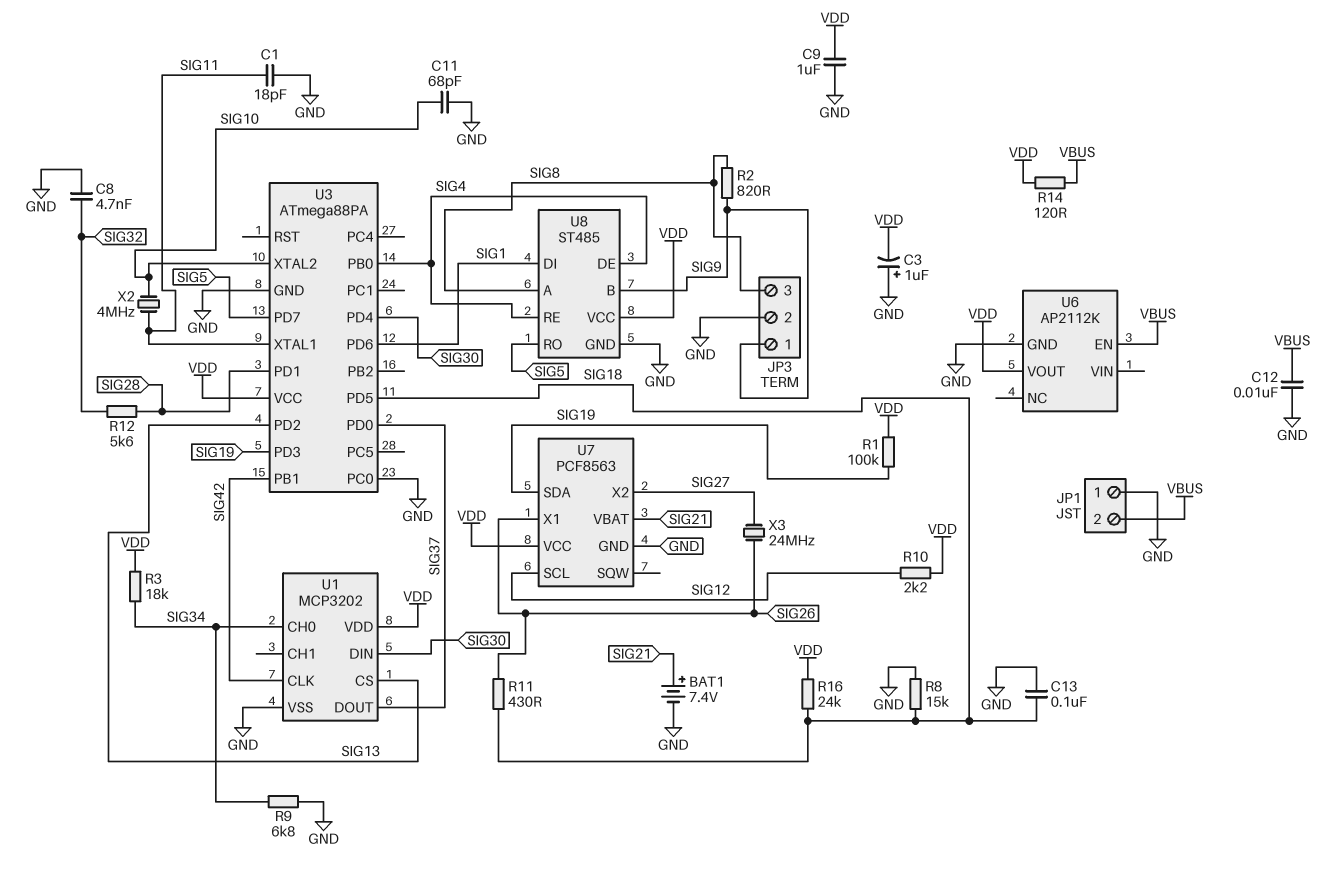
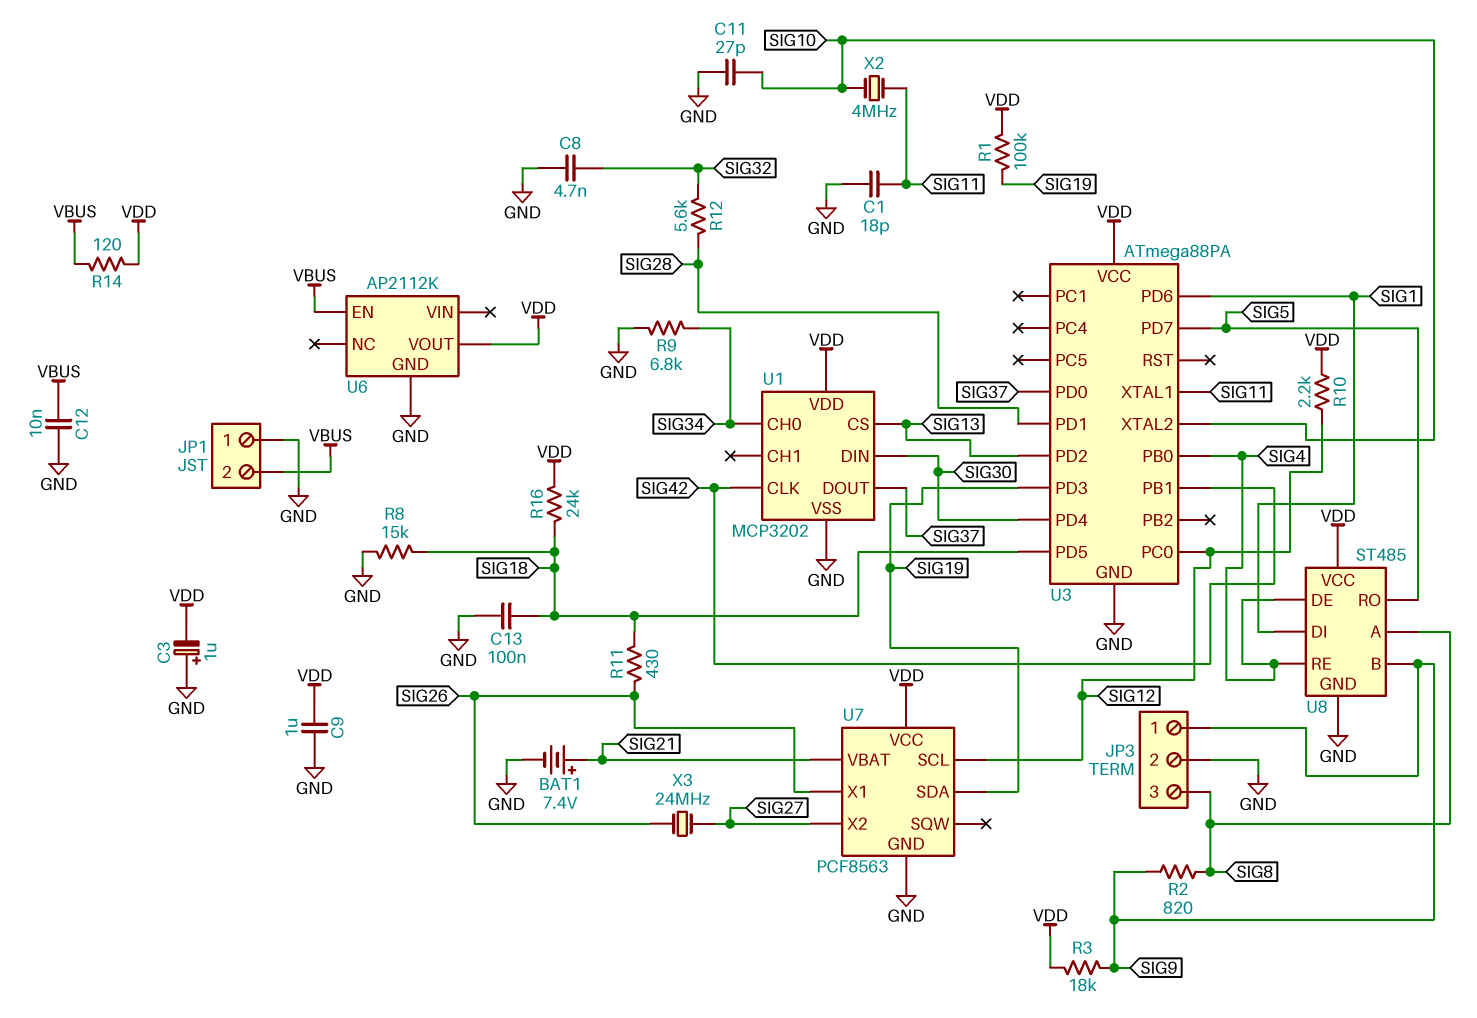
C11: 68pF (GND, SIG10) -> 27pF (GND, SIG10)
R3: 18k (SIG34, VDD) -> 18k (SIG9, VDD)
U3 pin PC0: GND -> SIG12

